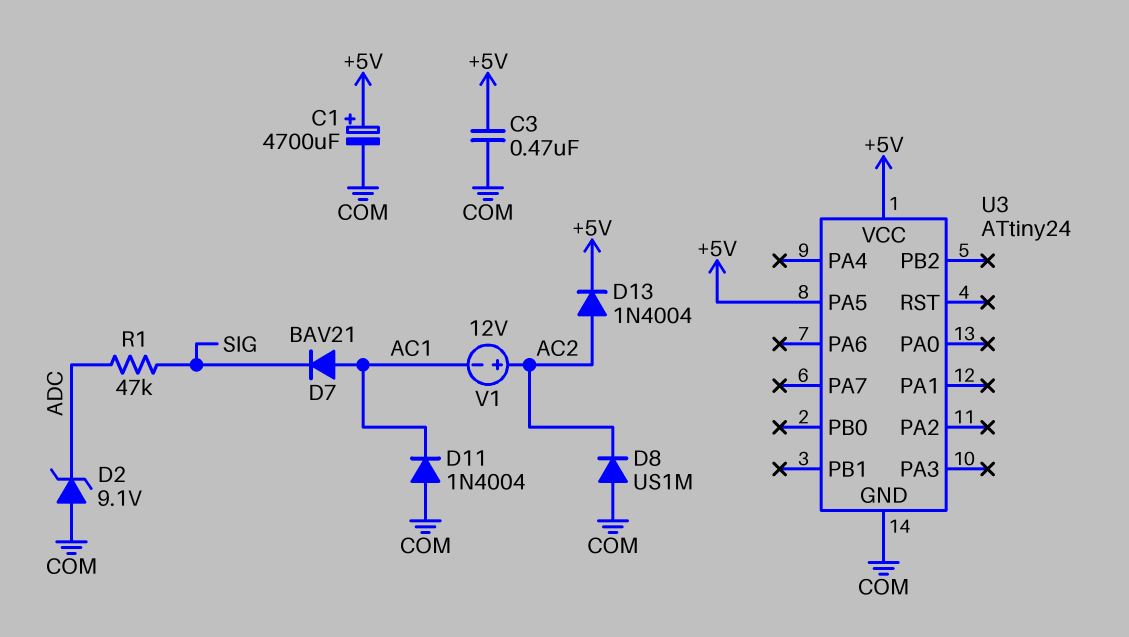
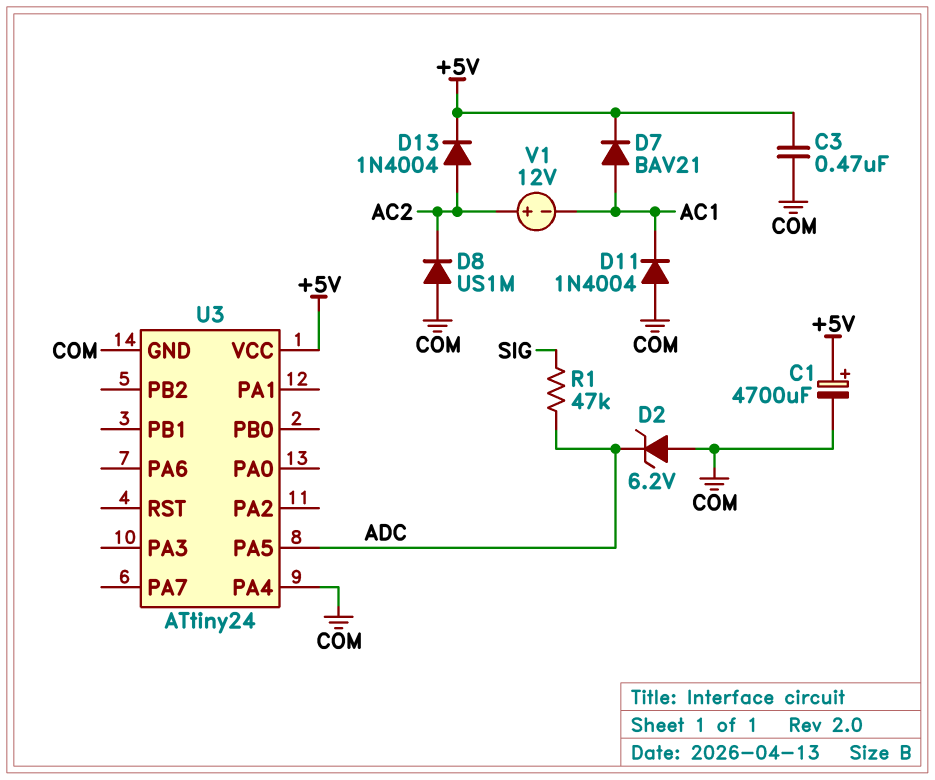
D2: zener 9.1V (A COM, K ADC) -> zener 6.2V (A COM, K ADC)
D7: diode BAV21 (A AC1, K SIG) -> diode BAV21 (A AC1, K +5V)
U3 pin PA4: none -> COM
U3 pin PA5: +5V -> ADC

